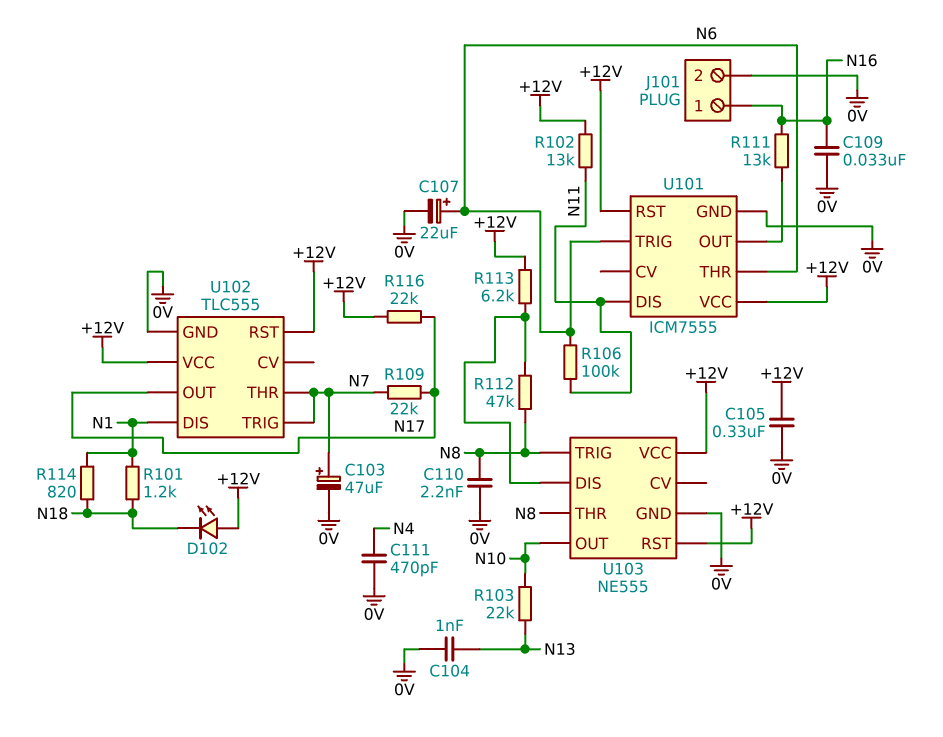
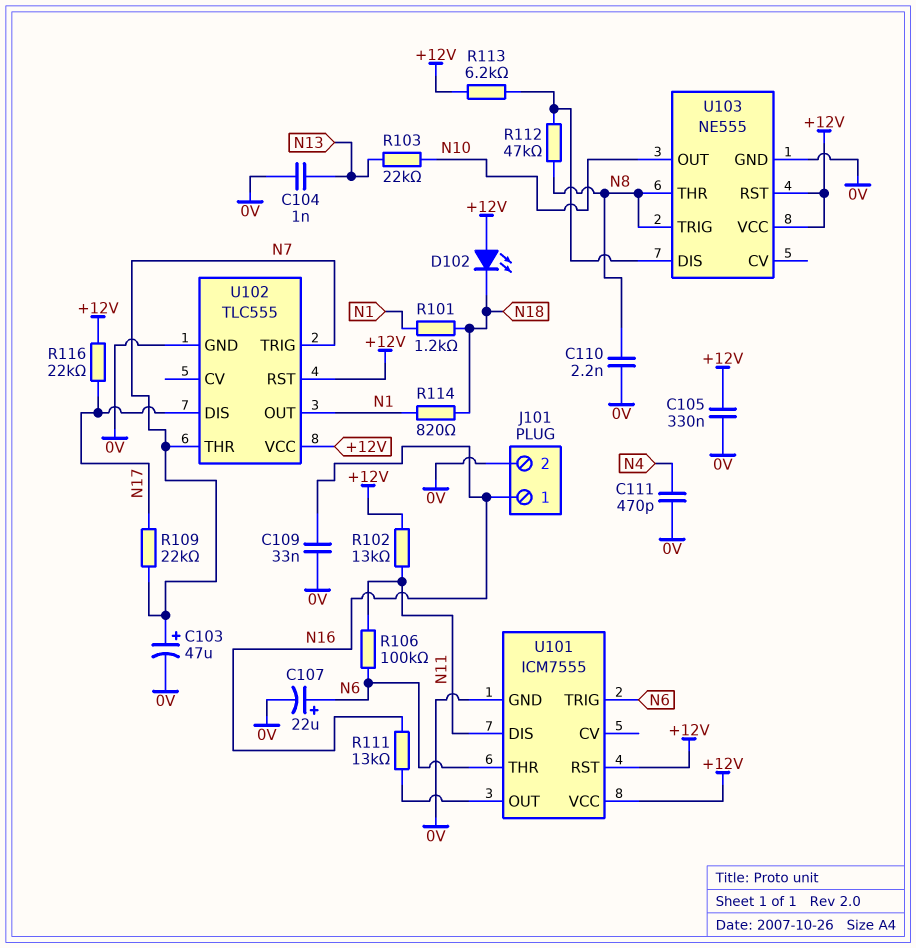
U102 pin DIS: N1 -> N17
U102 pin OUT: N17 -> N1

